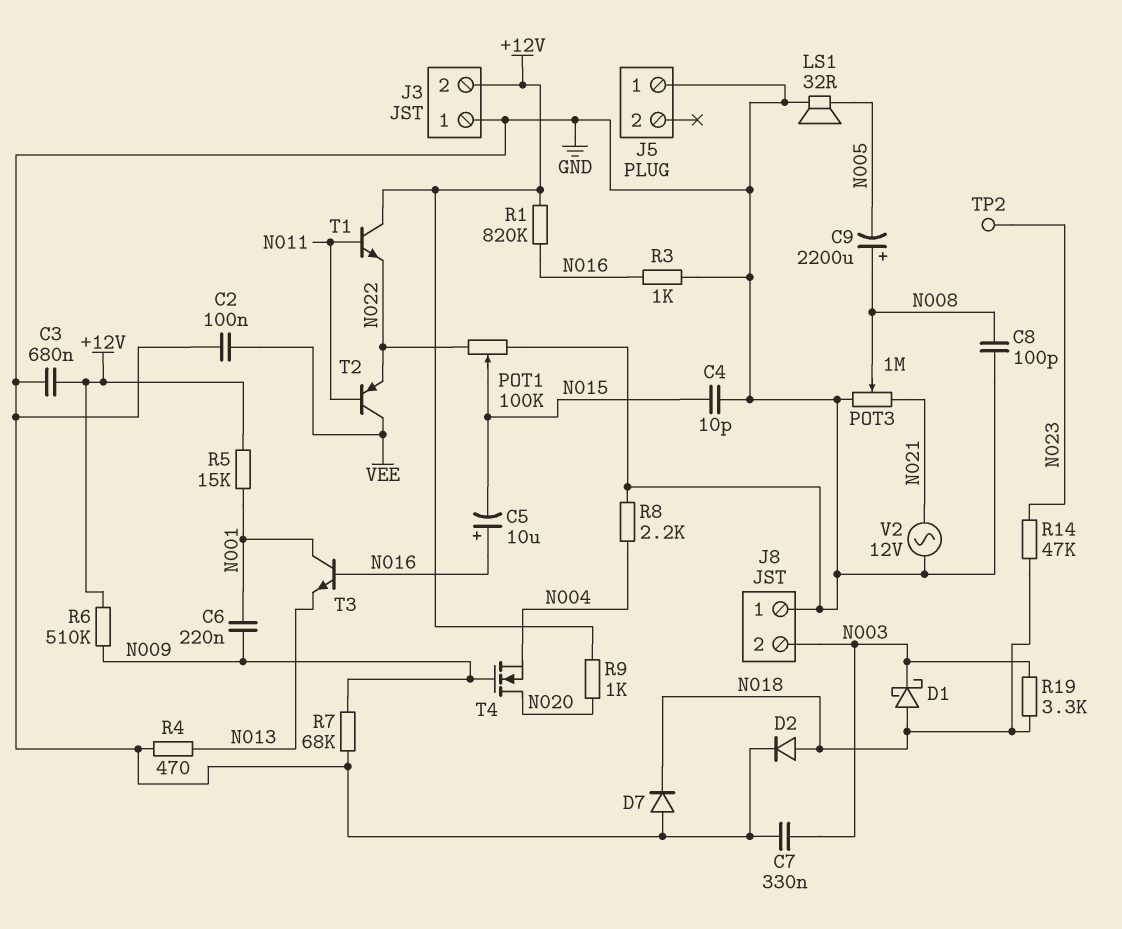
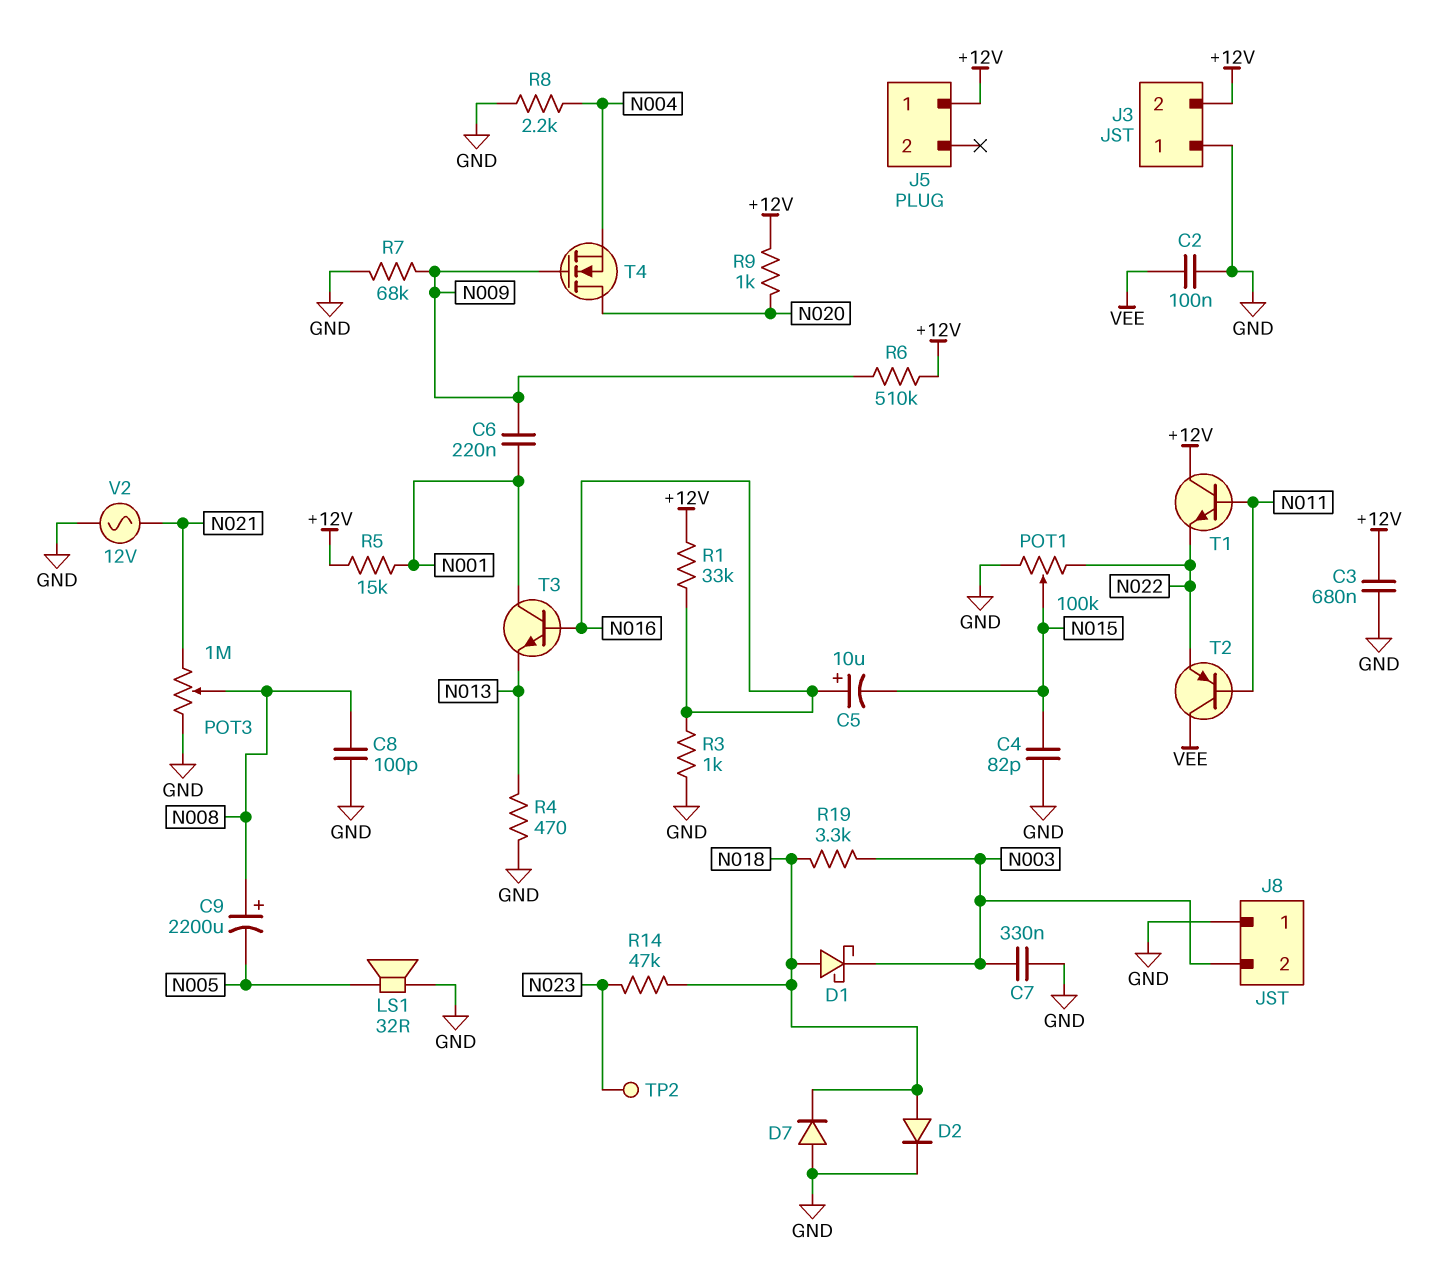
C4: 10pF (GND, N015) -> 82pF (GND, N015)
J5 pin 1: GND -> +12V
R1: 820k (+12V, N016) -> 33k (+12V, N016)

